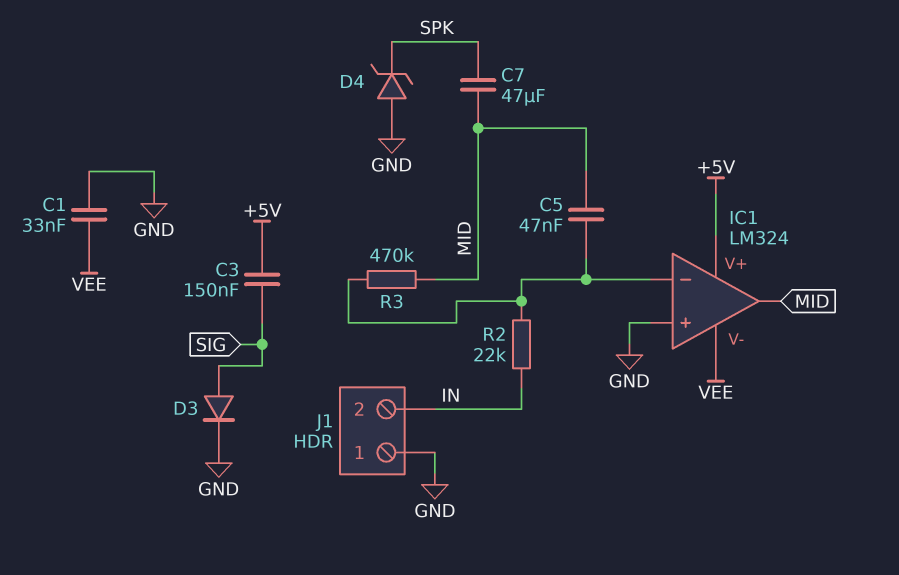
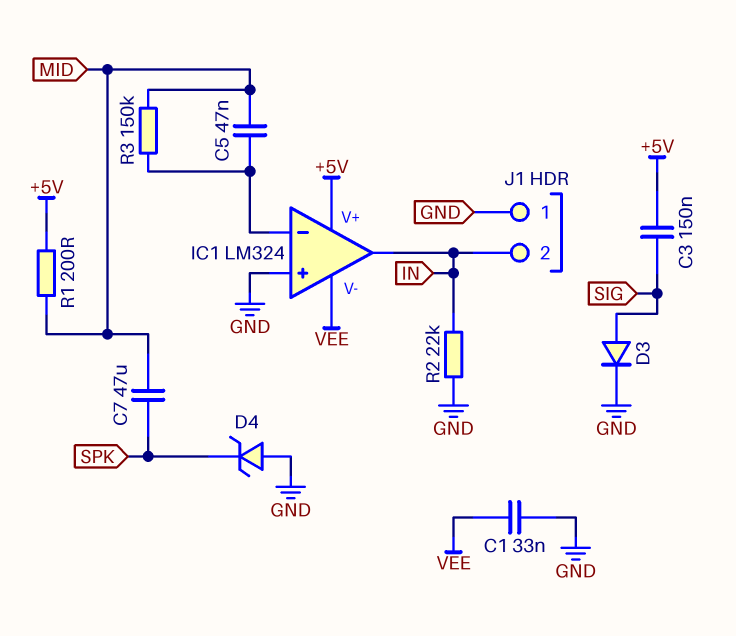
IC1 pin out: MID -> IN
R1: none -> 200 (+5V, MID)
R2: 22k (IC1/in-, IN) -> 22k (GND, IN)
R3: 470k (IC1/in-, MID) -> 150k (IC1/in-, MID)

